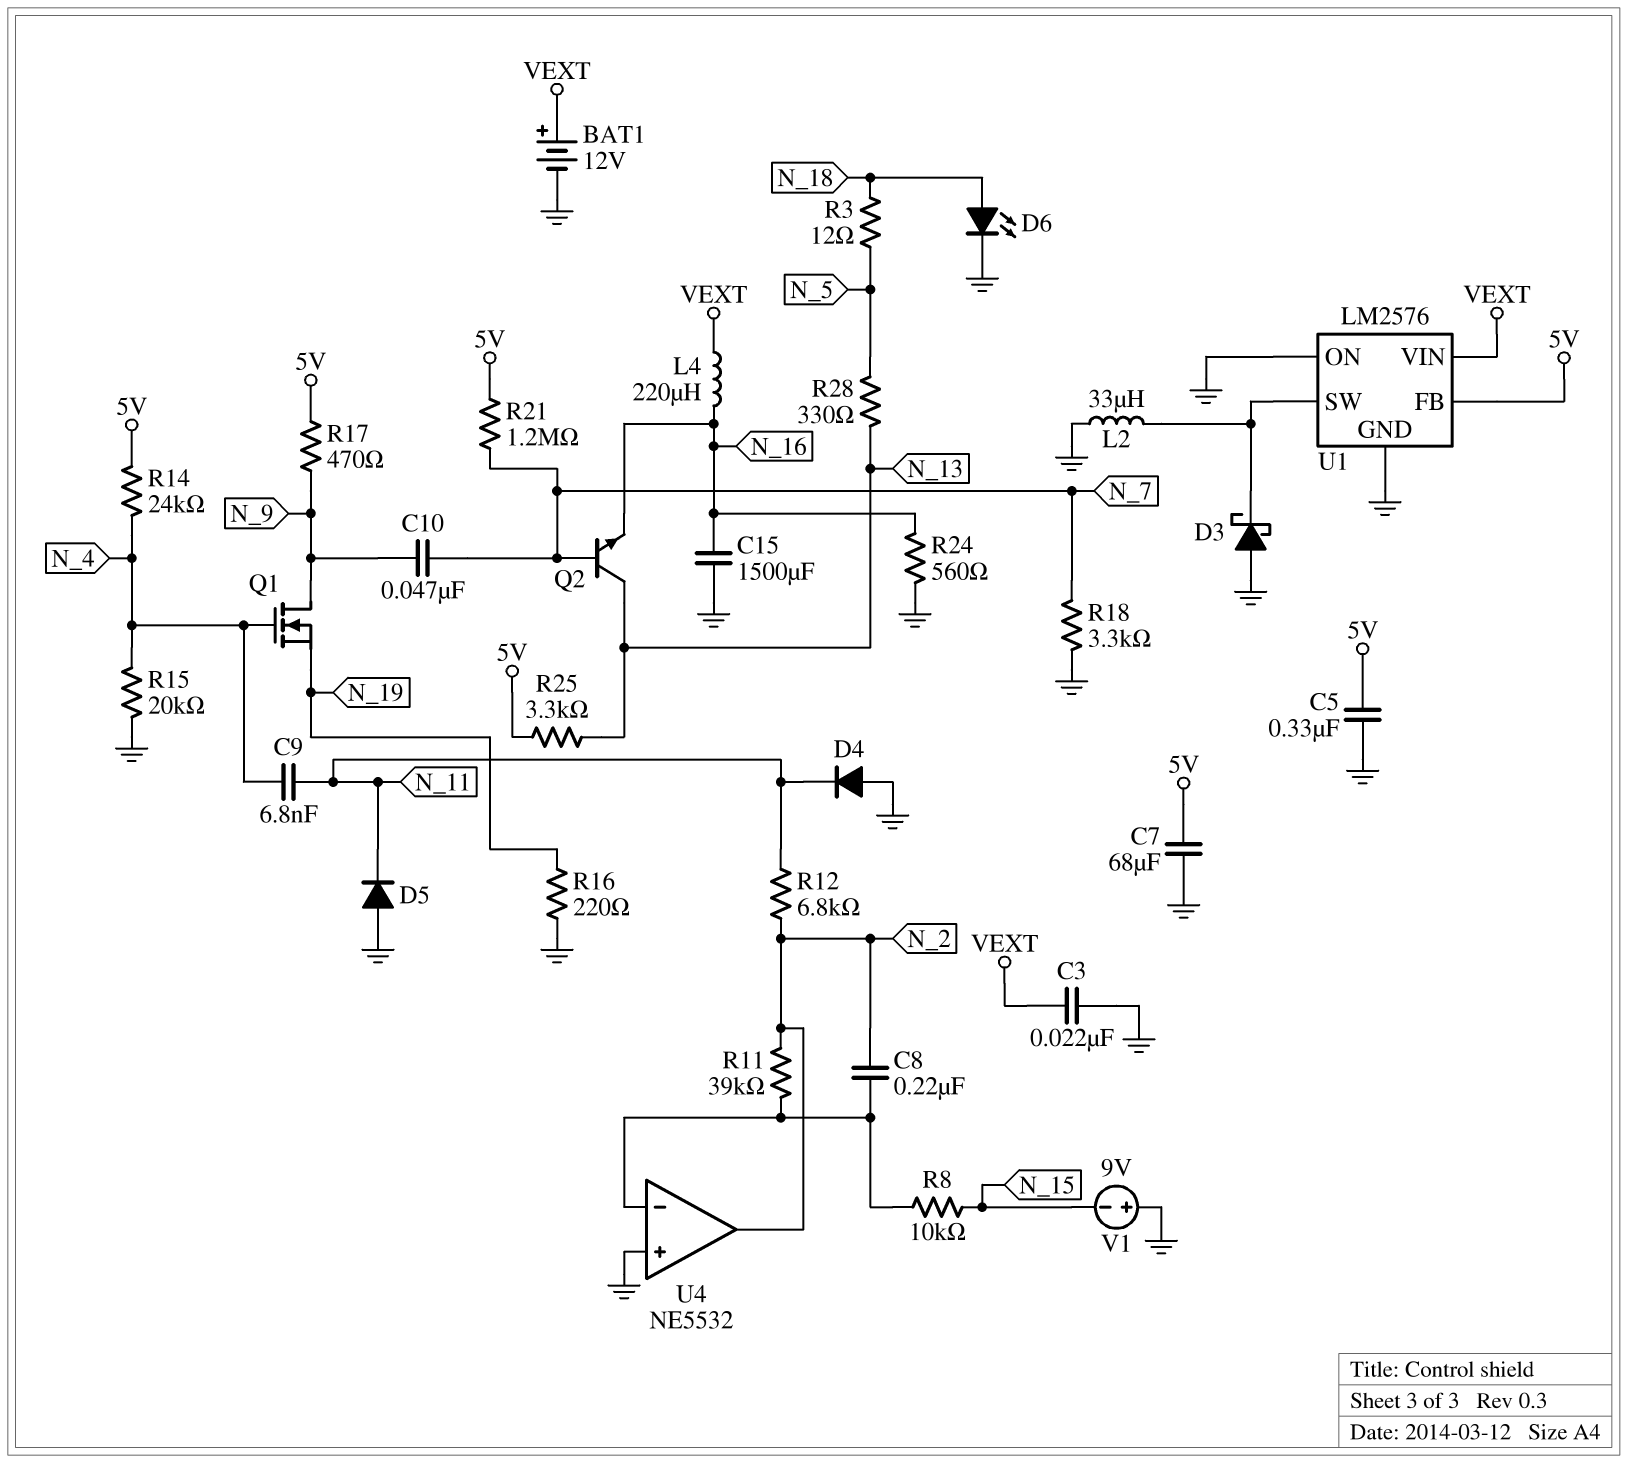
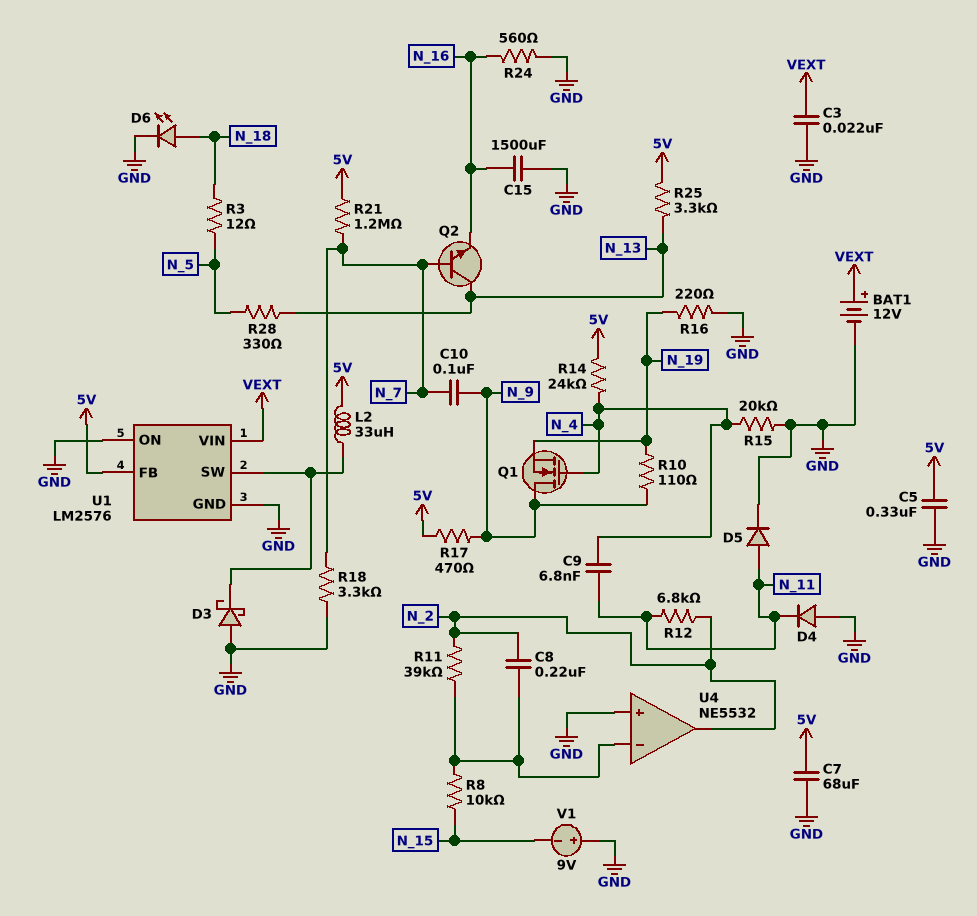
C10: 47nF (N_7, N_9) -> 100nF (N_7, N_9)
D5: diode (A GND, K N_11) -> diode (A N_11, K GND)
L2: 33uH (GND, U1/SW) -> 33uH (5V, U1/SW)
L4: 220uH (N_16, VEXT) -> none
R10: none -> 110 (N_9, N_19)

